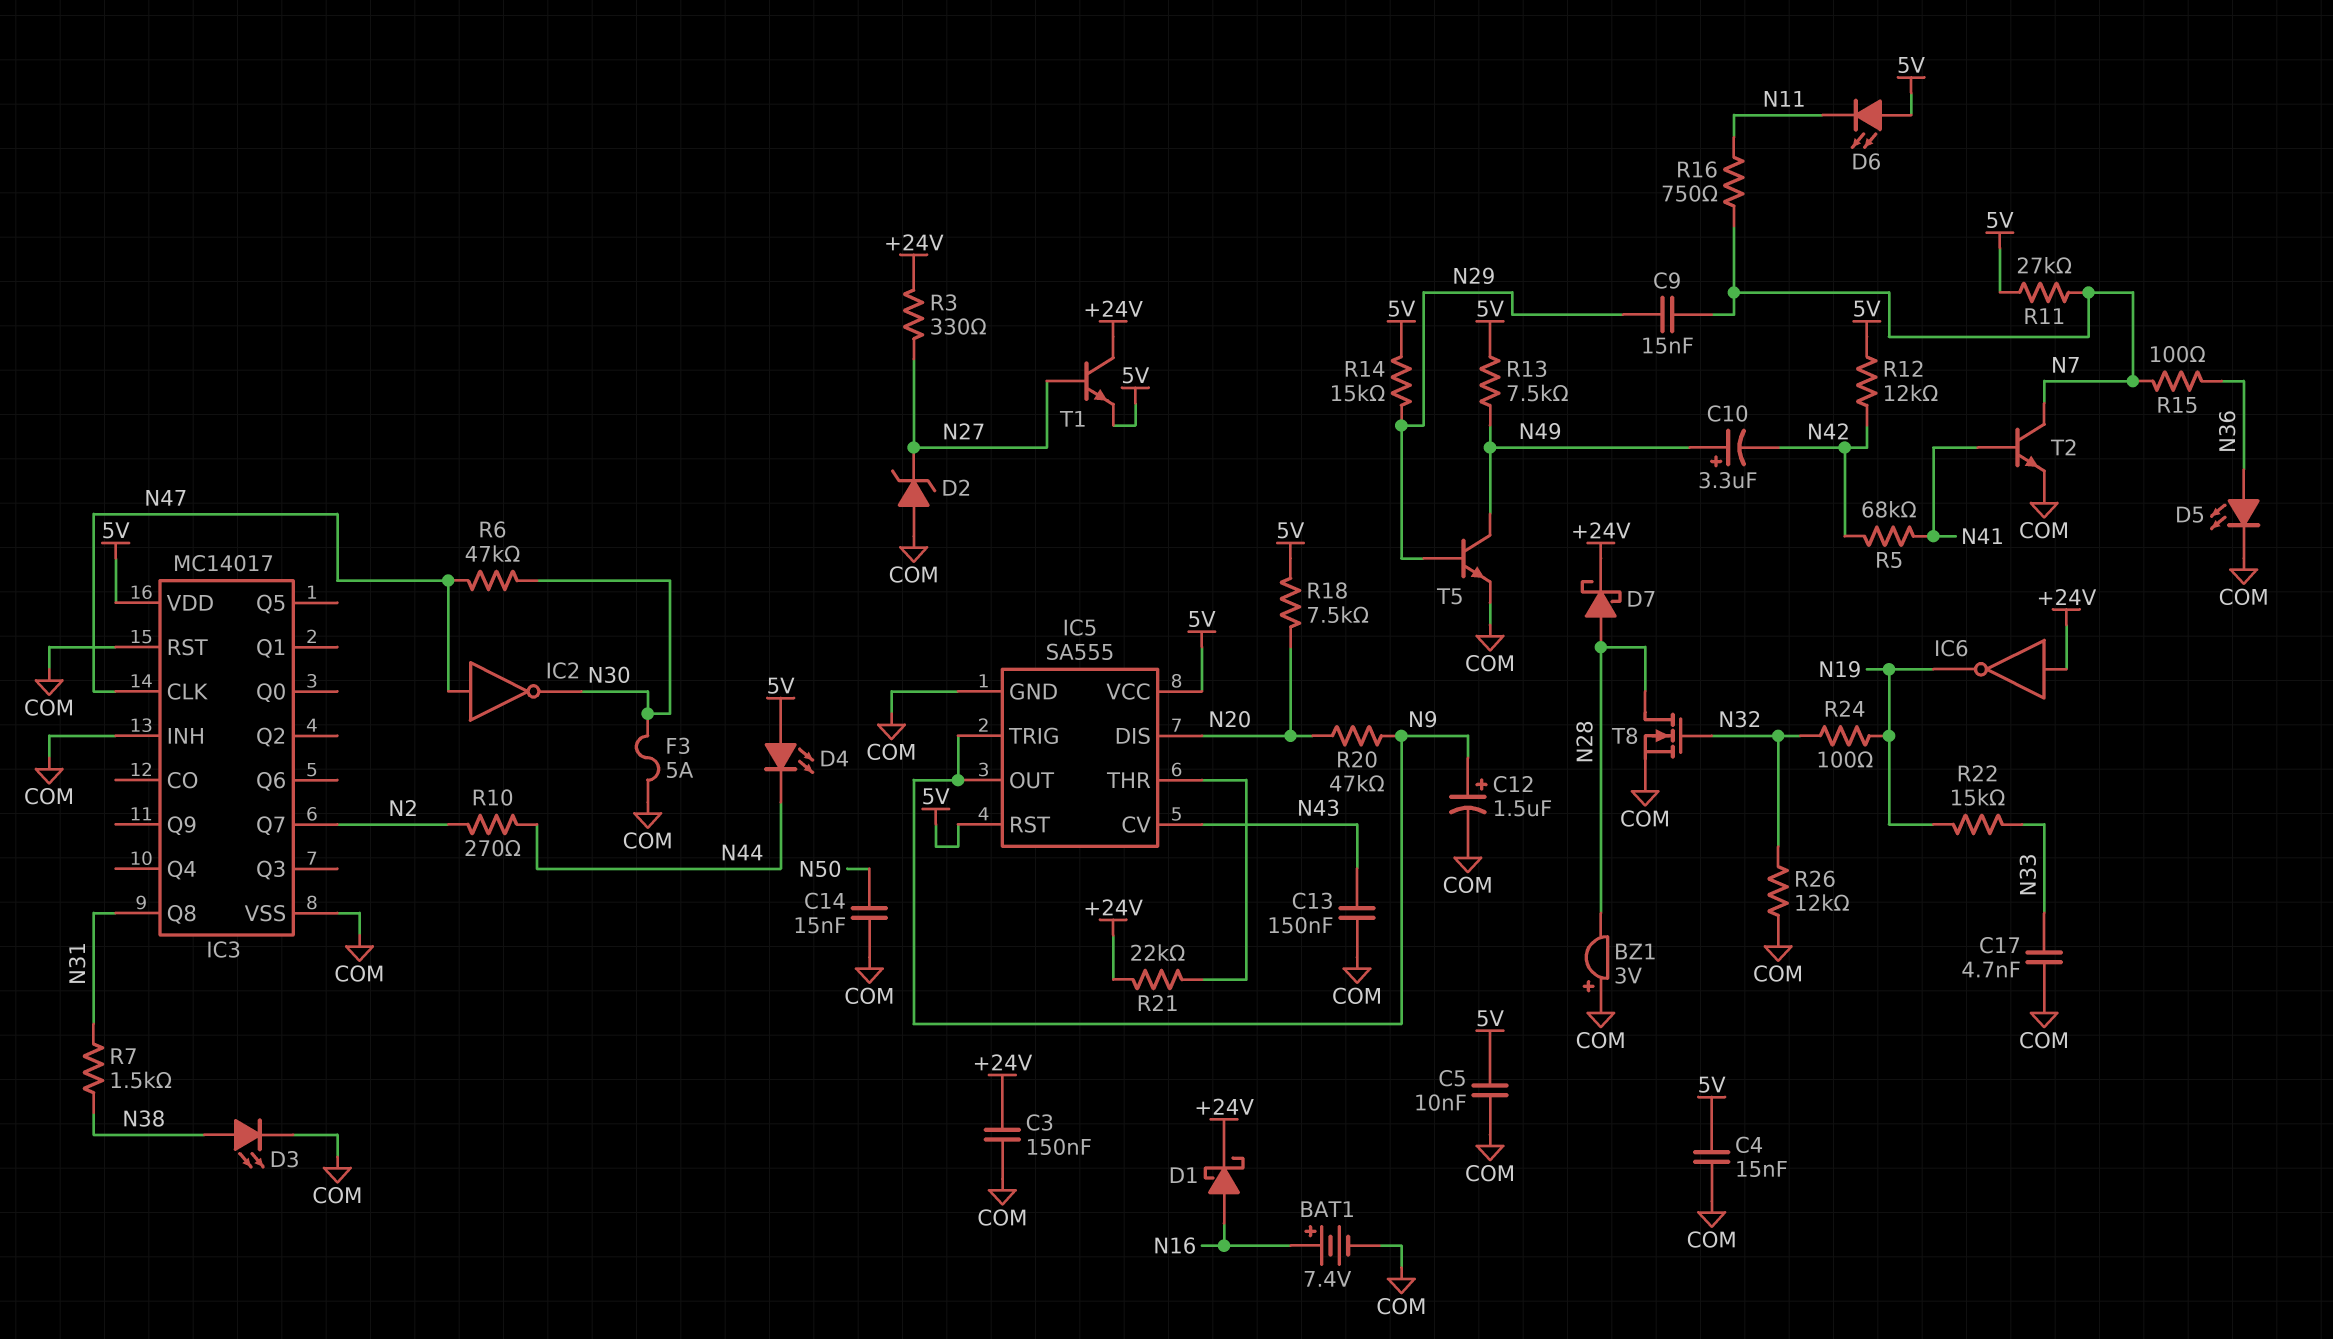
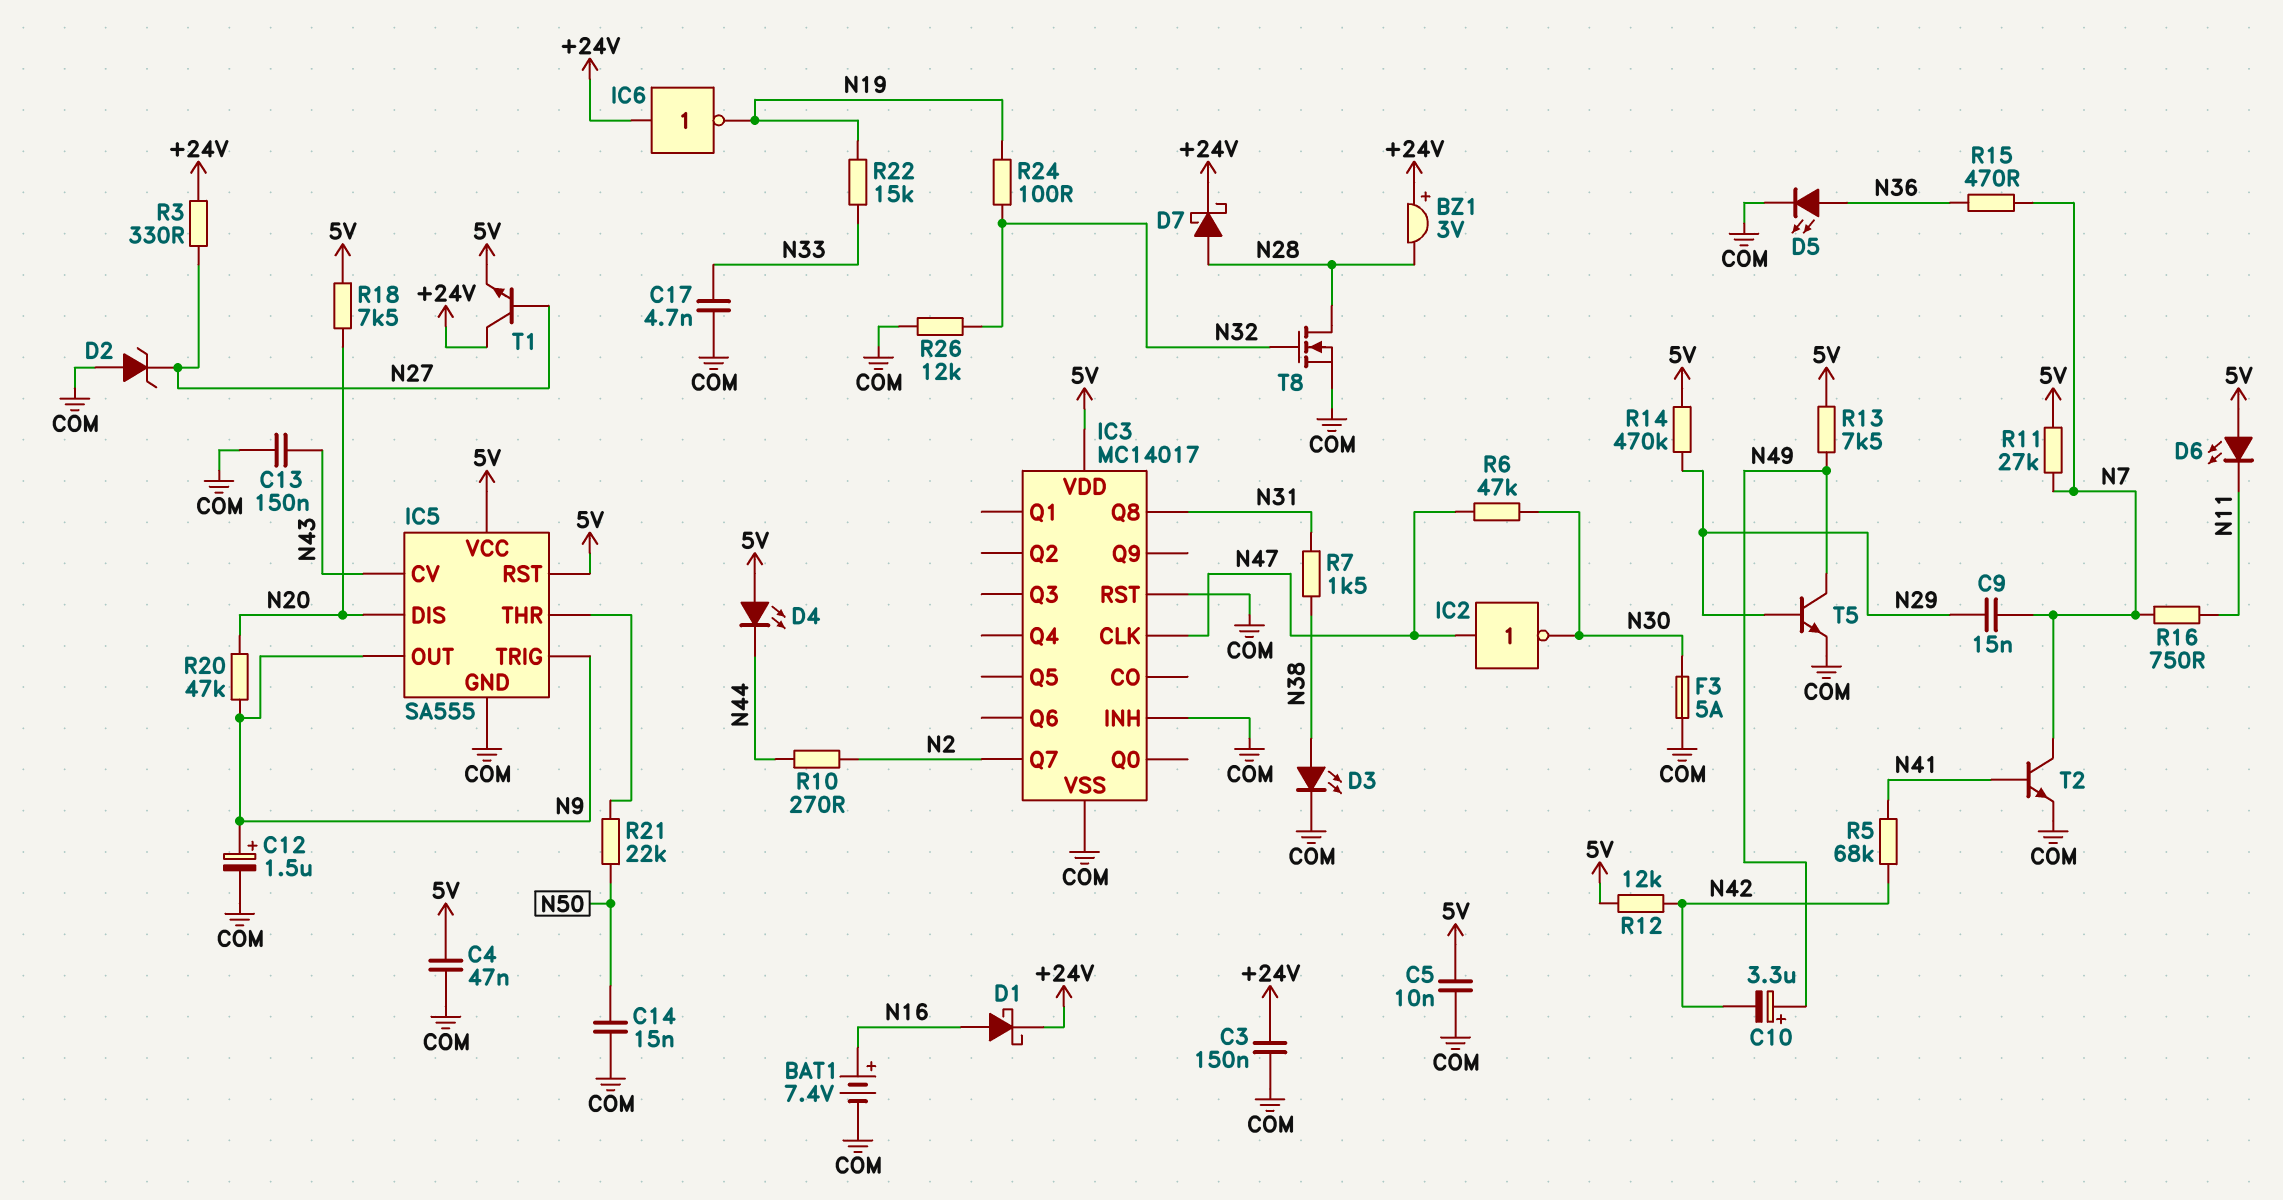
BZ1: buzzer 3V (plus COM, minus N28) -> buzzer 3V (plus +24V, minus N28)
C4: 15nF (5V, COM) -> 47nF (5V, COM)
R14: 15k (5V, N29) -> 470k (5V, N29)
R15: 100 (N7, N36) -> 470 (N7, N36)
R21: 22k (+24V, IC5/THR) -> 22k (IC5/THR, N50)

